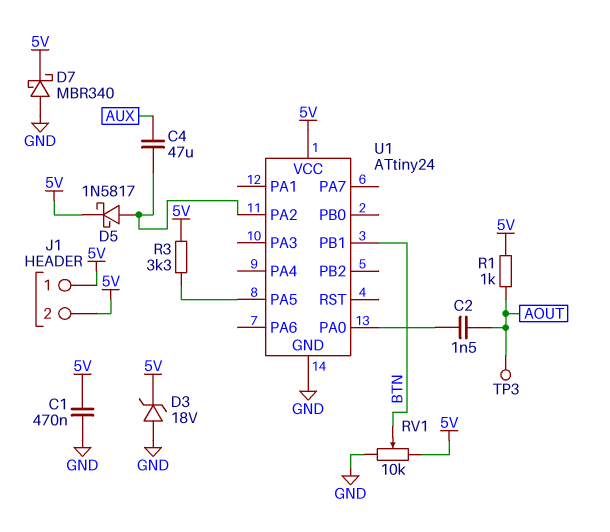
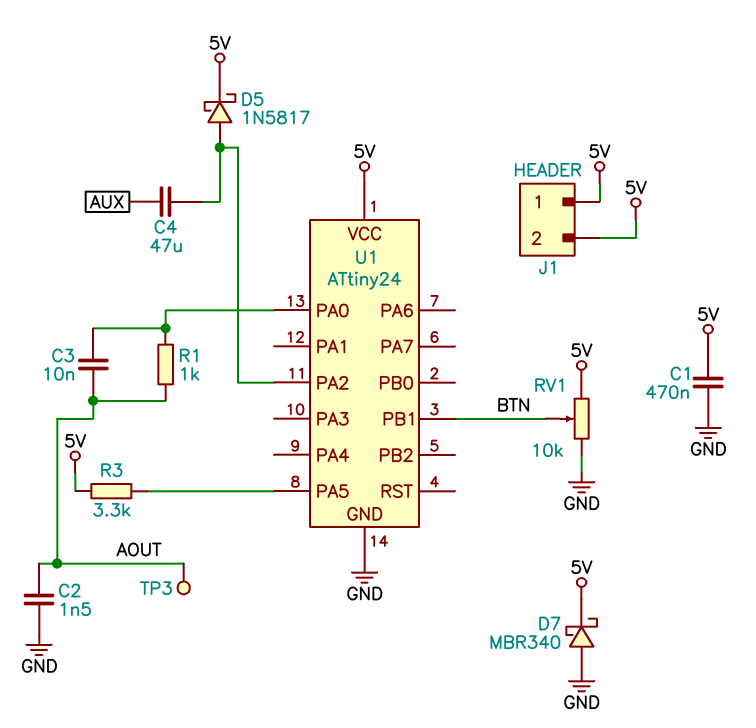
C2: 1.5nF (AOUT, U1/PA0) -> 1.5nF (AOUT, GND)
C3: none -> 10nF (AOUT, U1/PA0)
D3: zener 18V (A GND, K 5V) -> none
R1: 1k (5V, AOUT) -> 1k (AOUT, U1/PA0)

